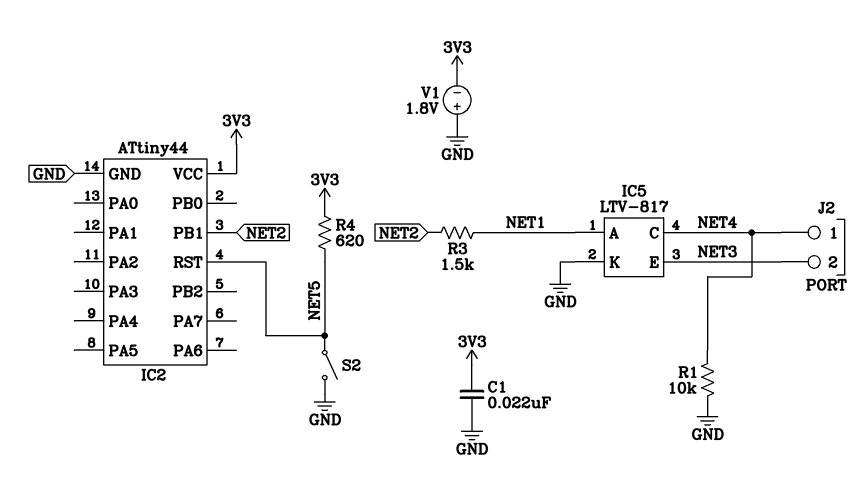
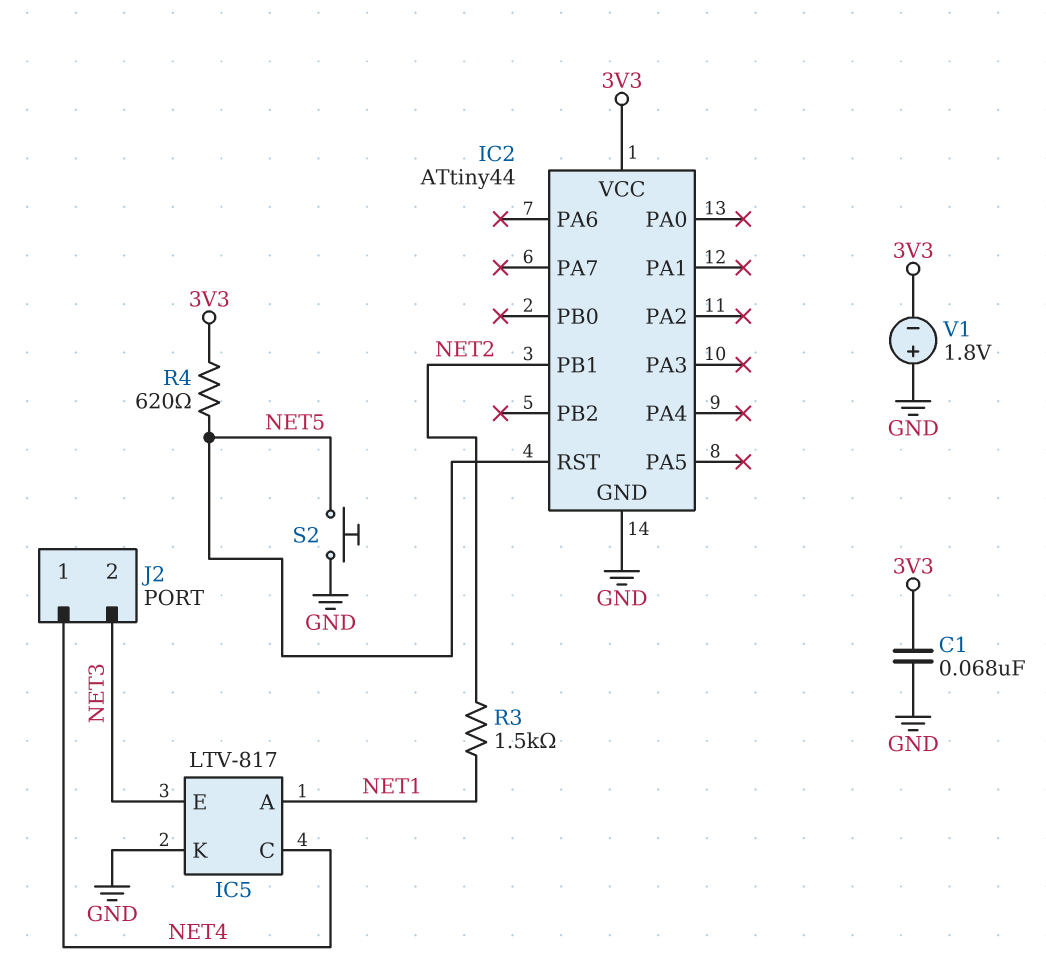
C1: 22nF (3V3, GND) -> 68nF (3V3, GND)
R1: 10k (GND, NET4) -> none
S2: switch (GND, NET5) -> button (GND, NET5)

